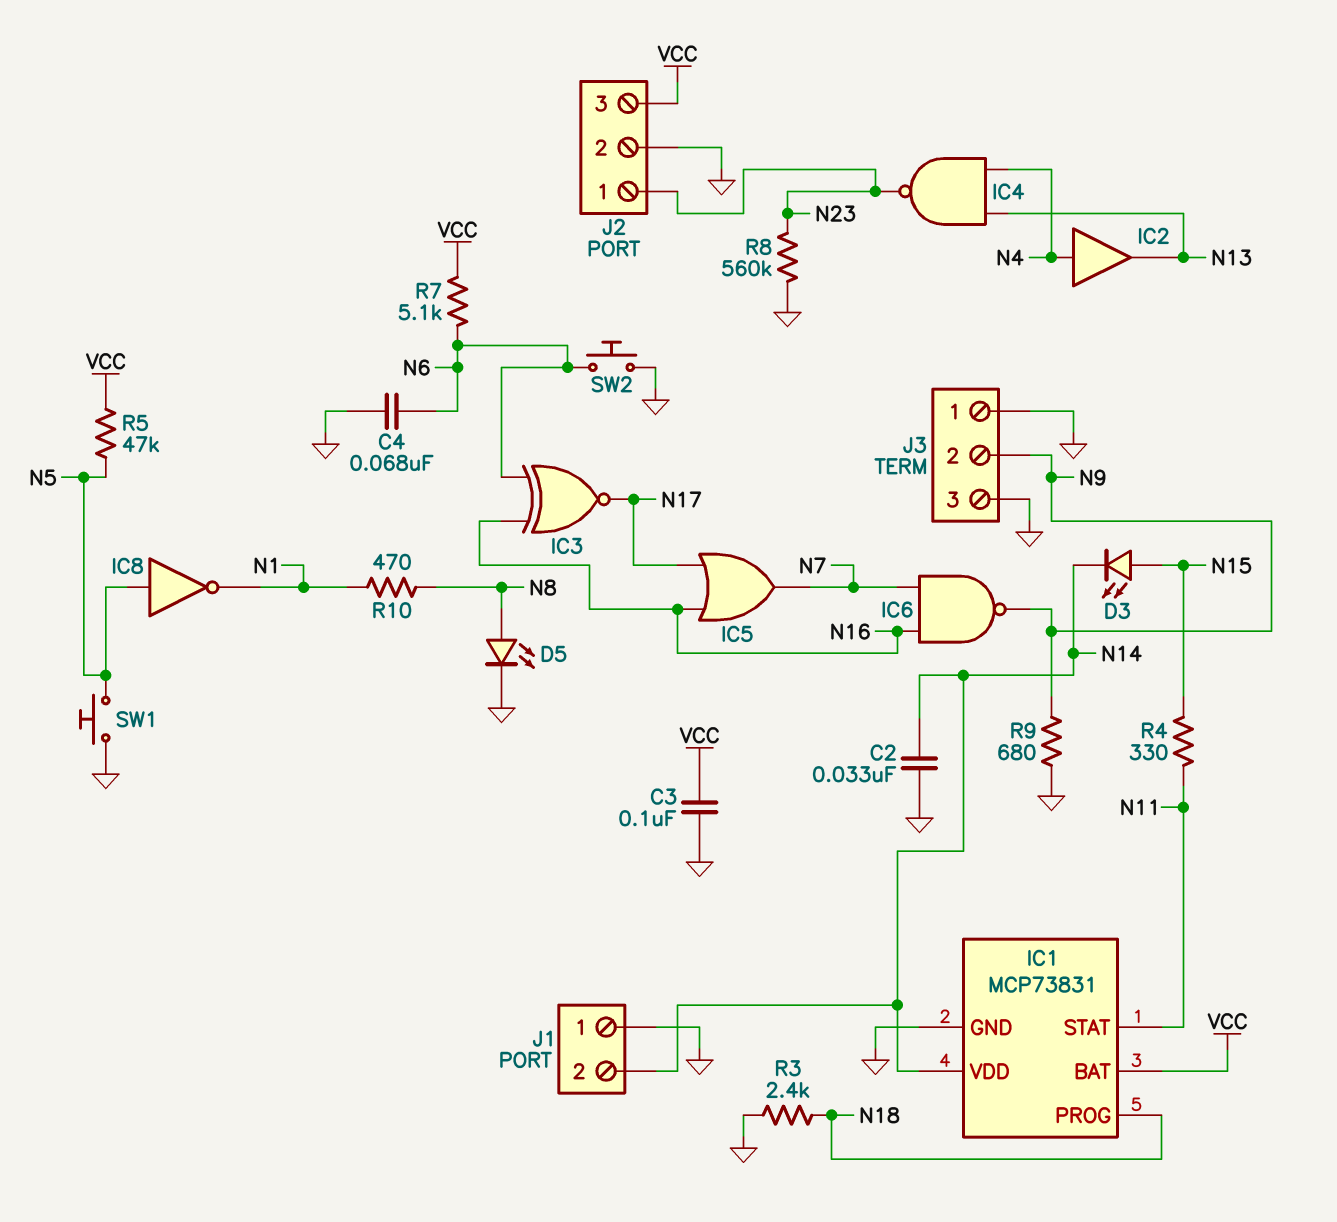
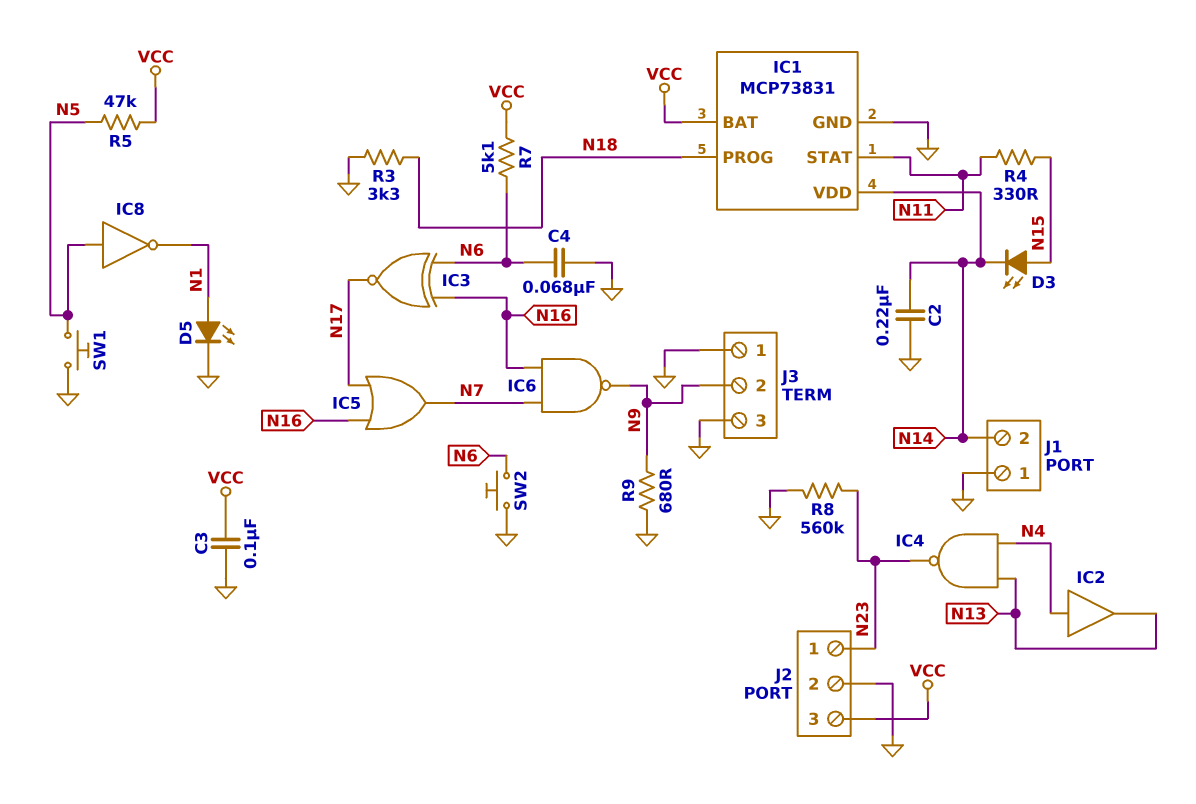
C2: 33nF (GND, N14) -> 220nF (GND, N14)
D5: LED (A N8, K GND) -> LED (A N1, K GND)
R3: 2.4k (GND, N18) -> 3.3k (GND, N18)
R10: 470 (N1, N8) -> none

